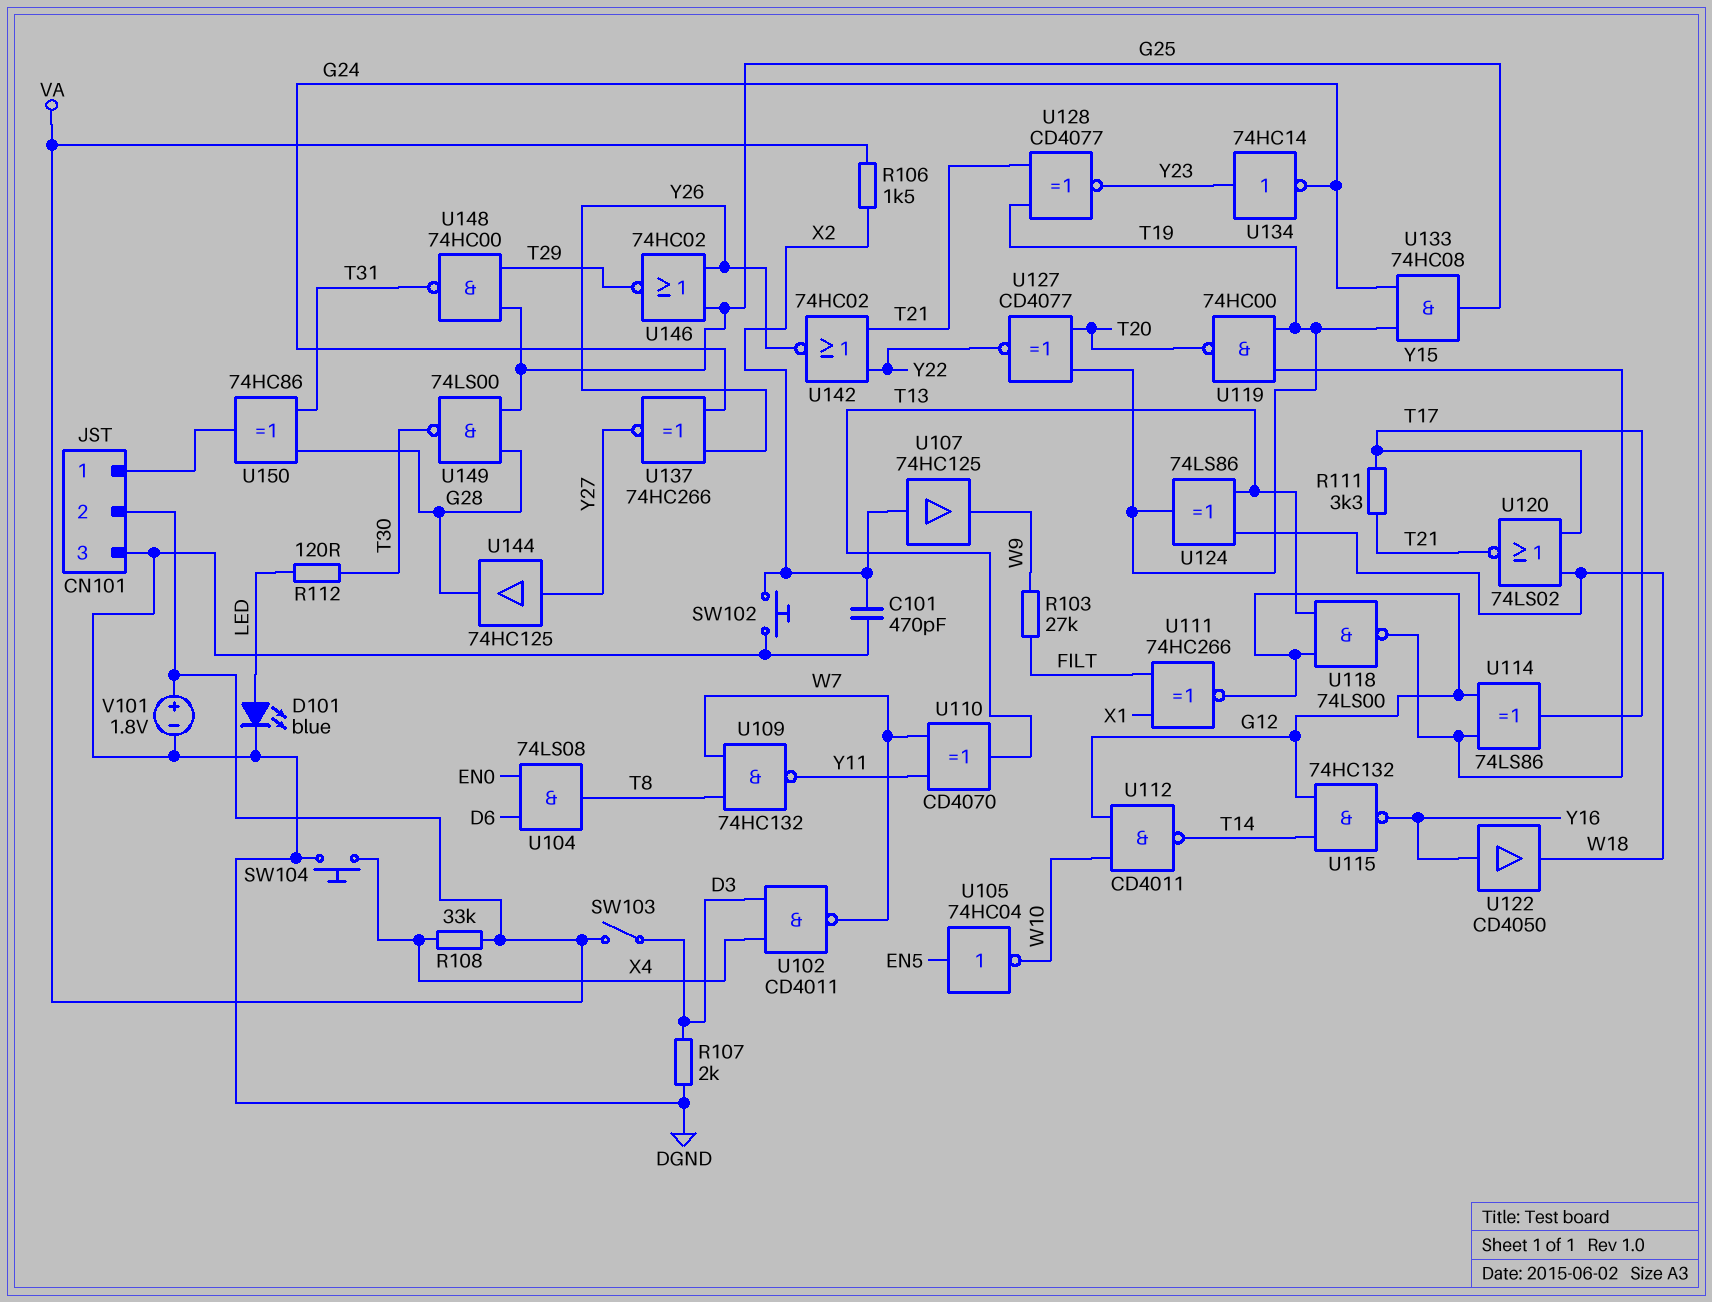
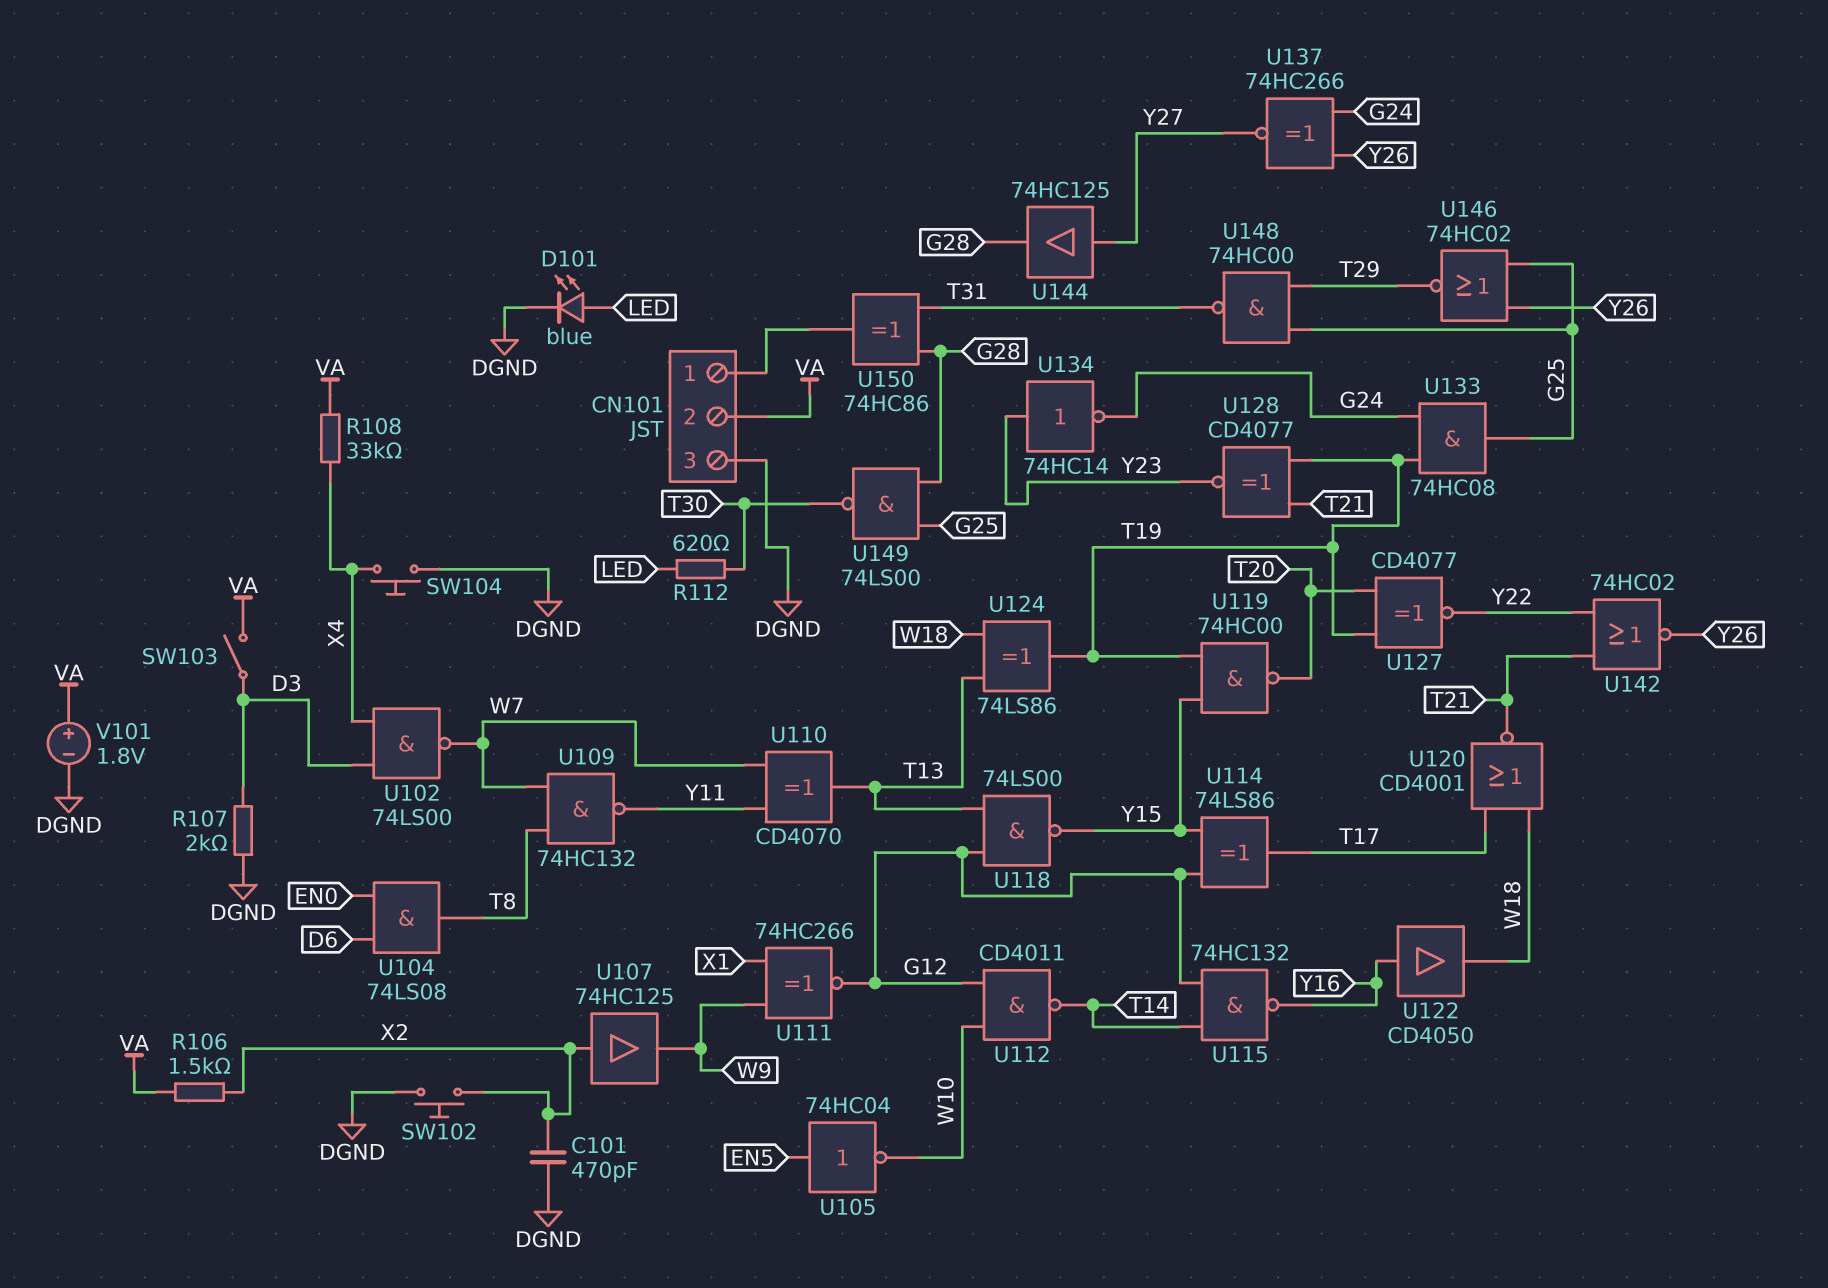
R103: 27k (FILT, W9) -> none
R111: 3.3k (T17, T21) -> none
R112: 120 (LED, T30) -> 620 (LED, T30)
U102: NAND CD4011 (in D3, in X4, out W7) -> NAND 74LS00 (in D3, in X4, out W7)
U111: XNOR 74HC266 (in FILT, in X1, out G12) -> XNOR 74HC266 (in W9, in X1, out G12)
U120: NOR 74LS02 (in T17, in W18, out T21) -> NOR CD4001 (in T17, in W18, out T21)

